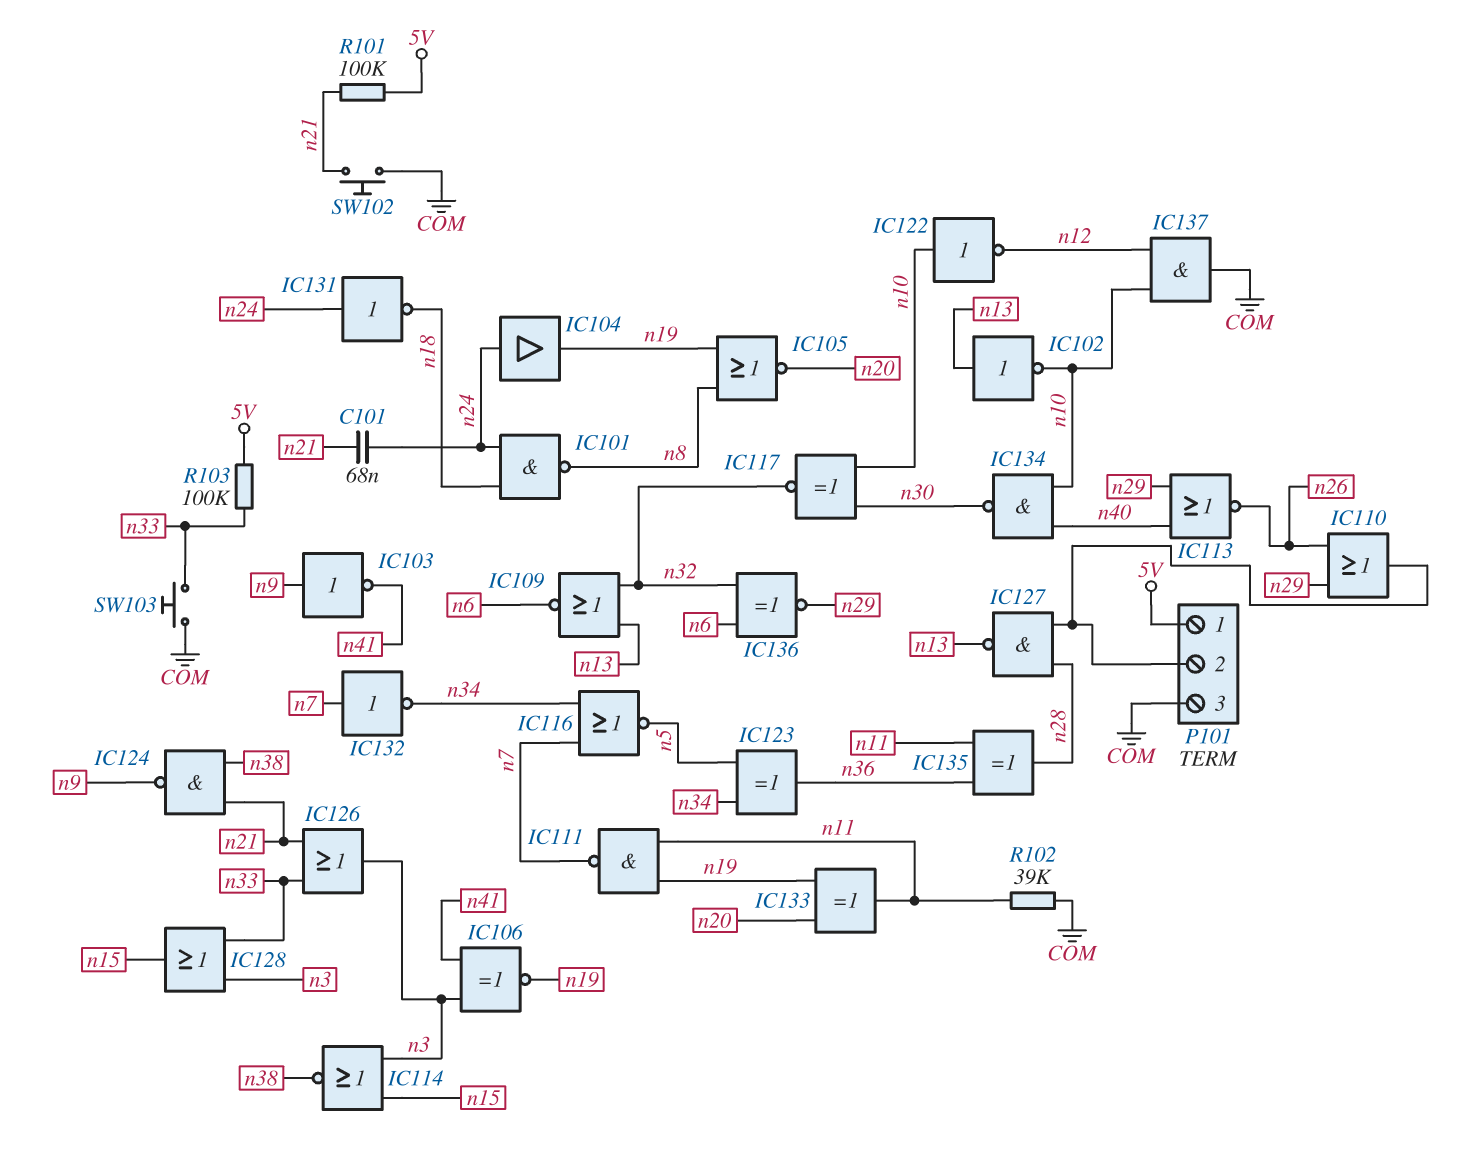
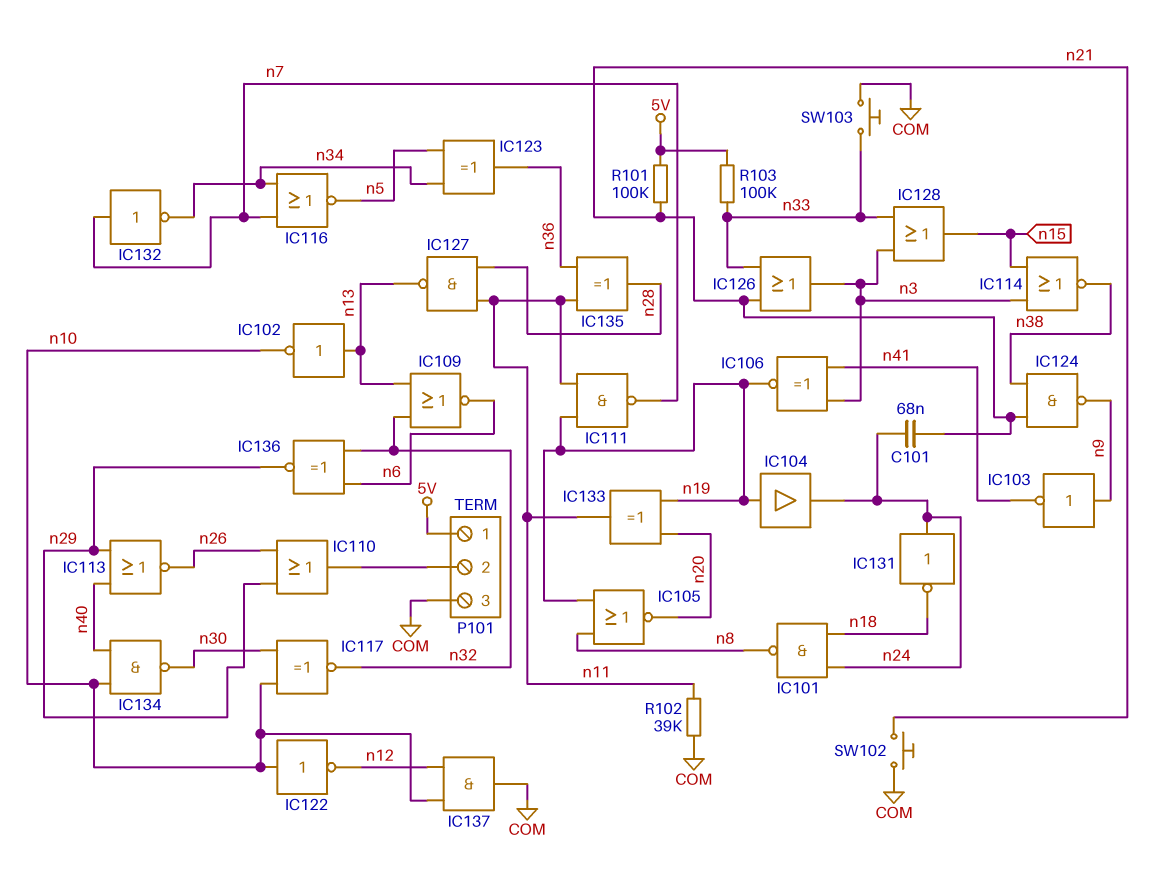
IC104: buffer (in n24, out n19) -> buffer (in n19, out n24)
IC127: NAND (in P101/2, in n28, out n13) -> NAND (in n11, in n28, out n13)

